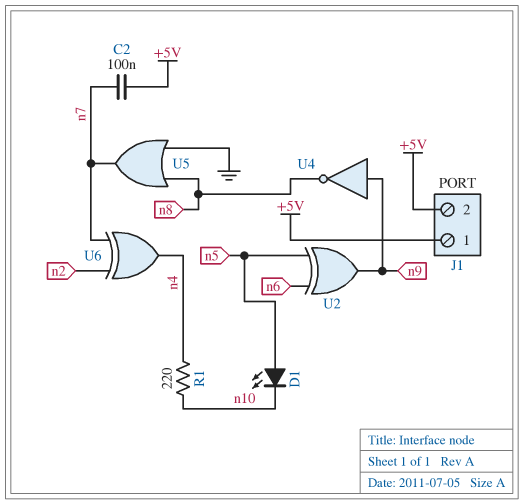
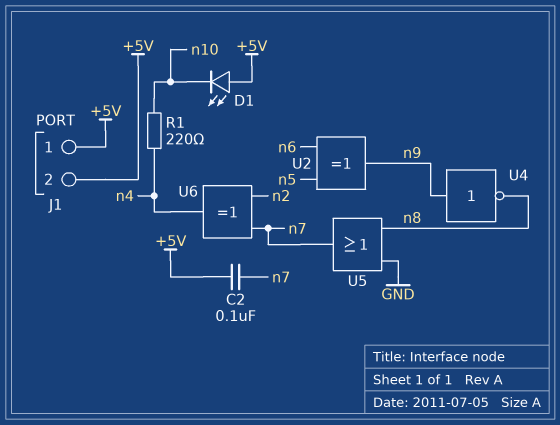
D1: LED (A n5, K n10) -> LED (A +5V, K n10)

